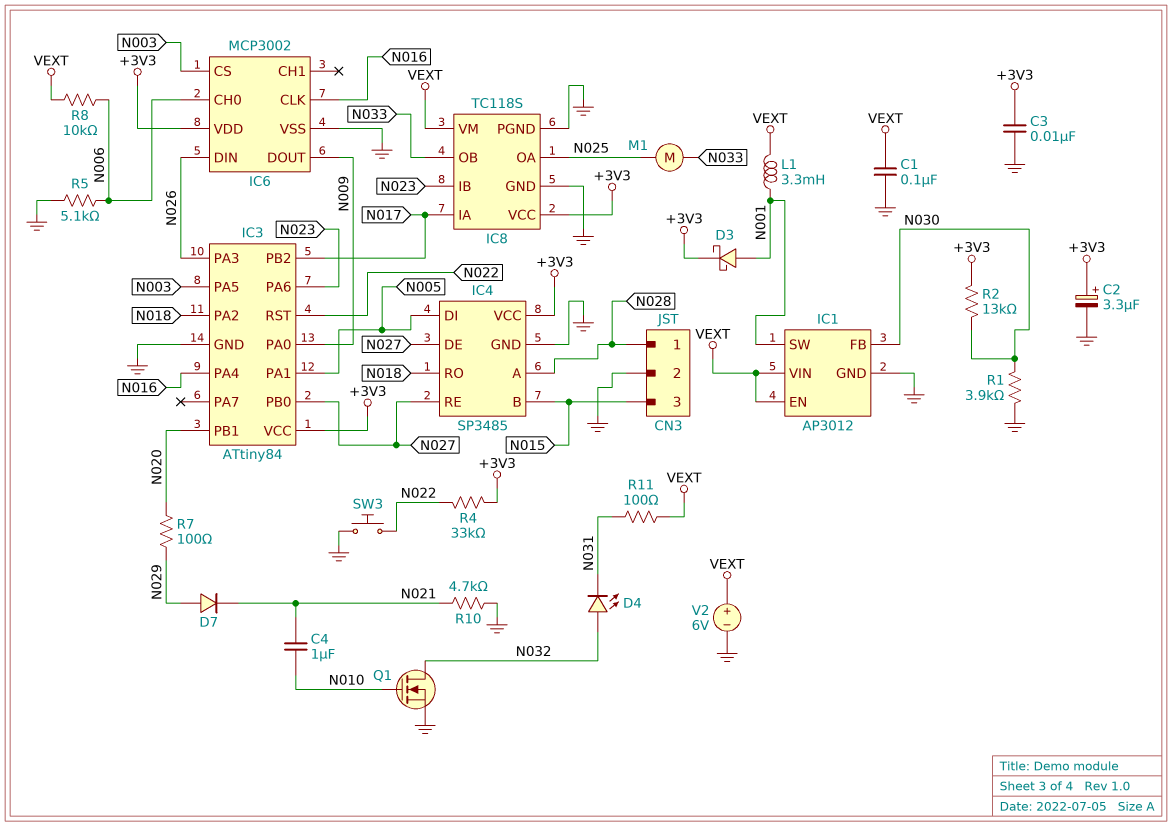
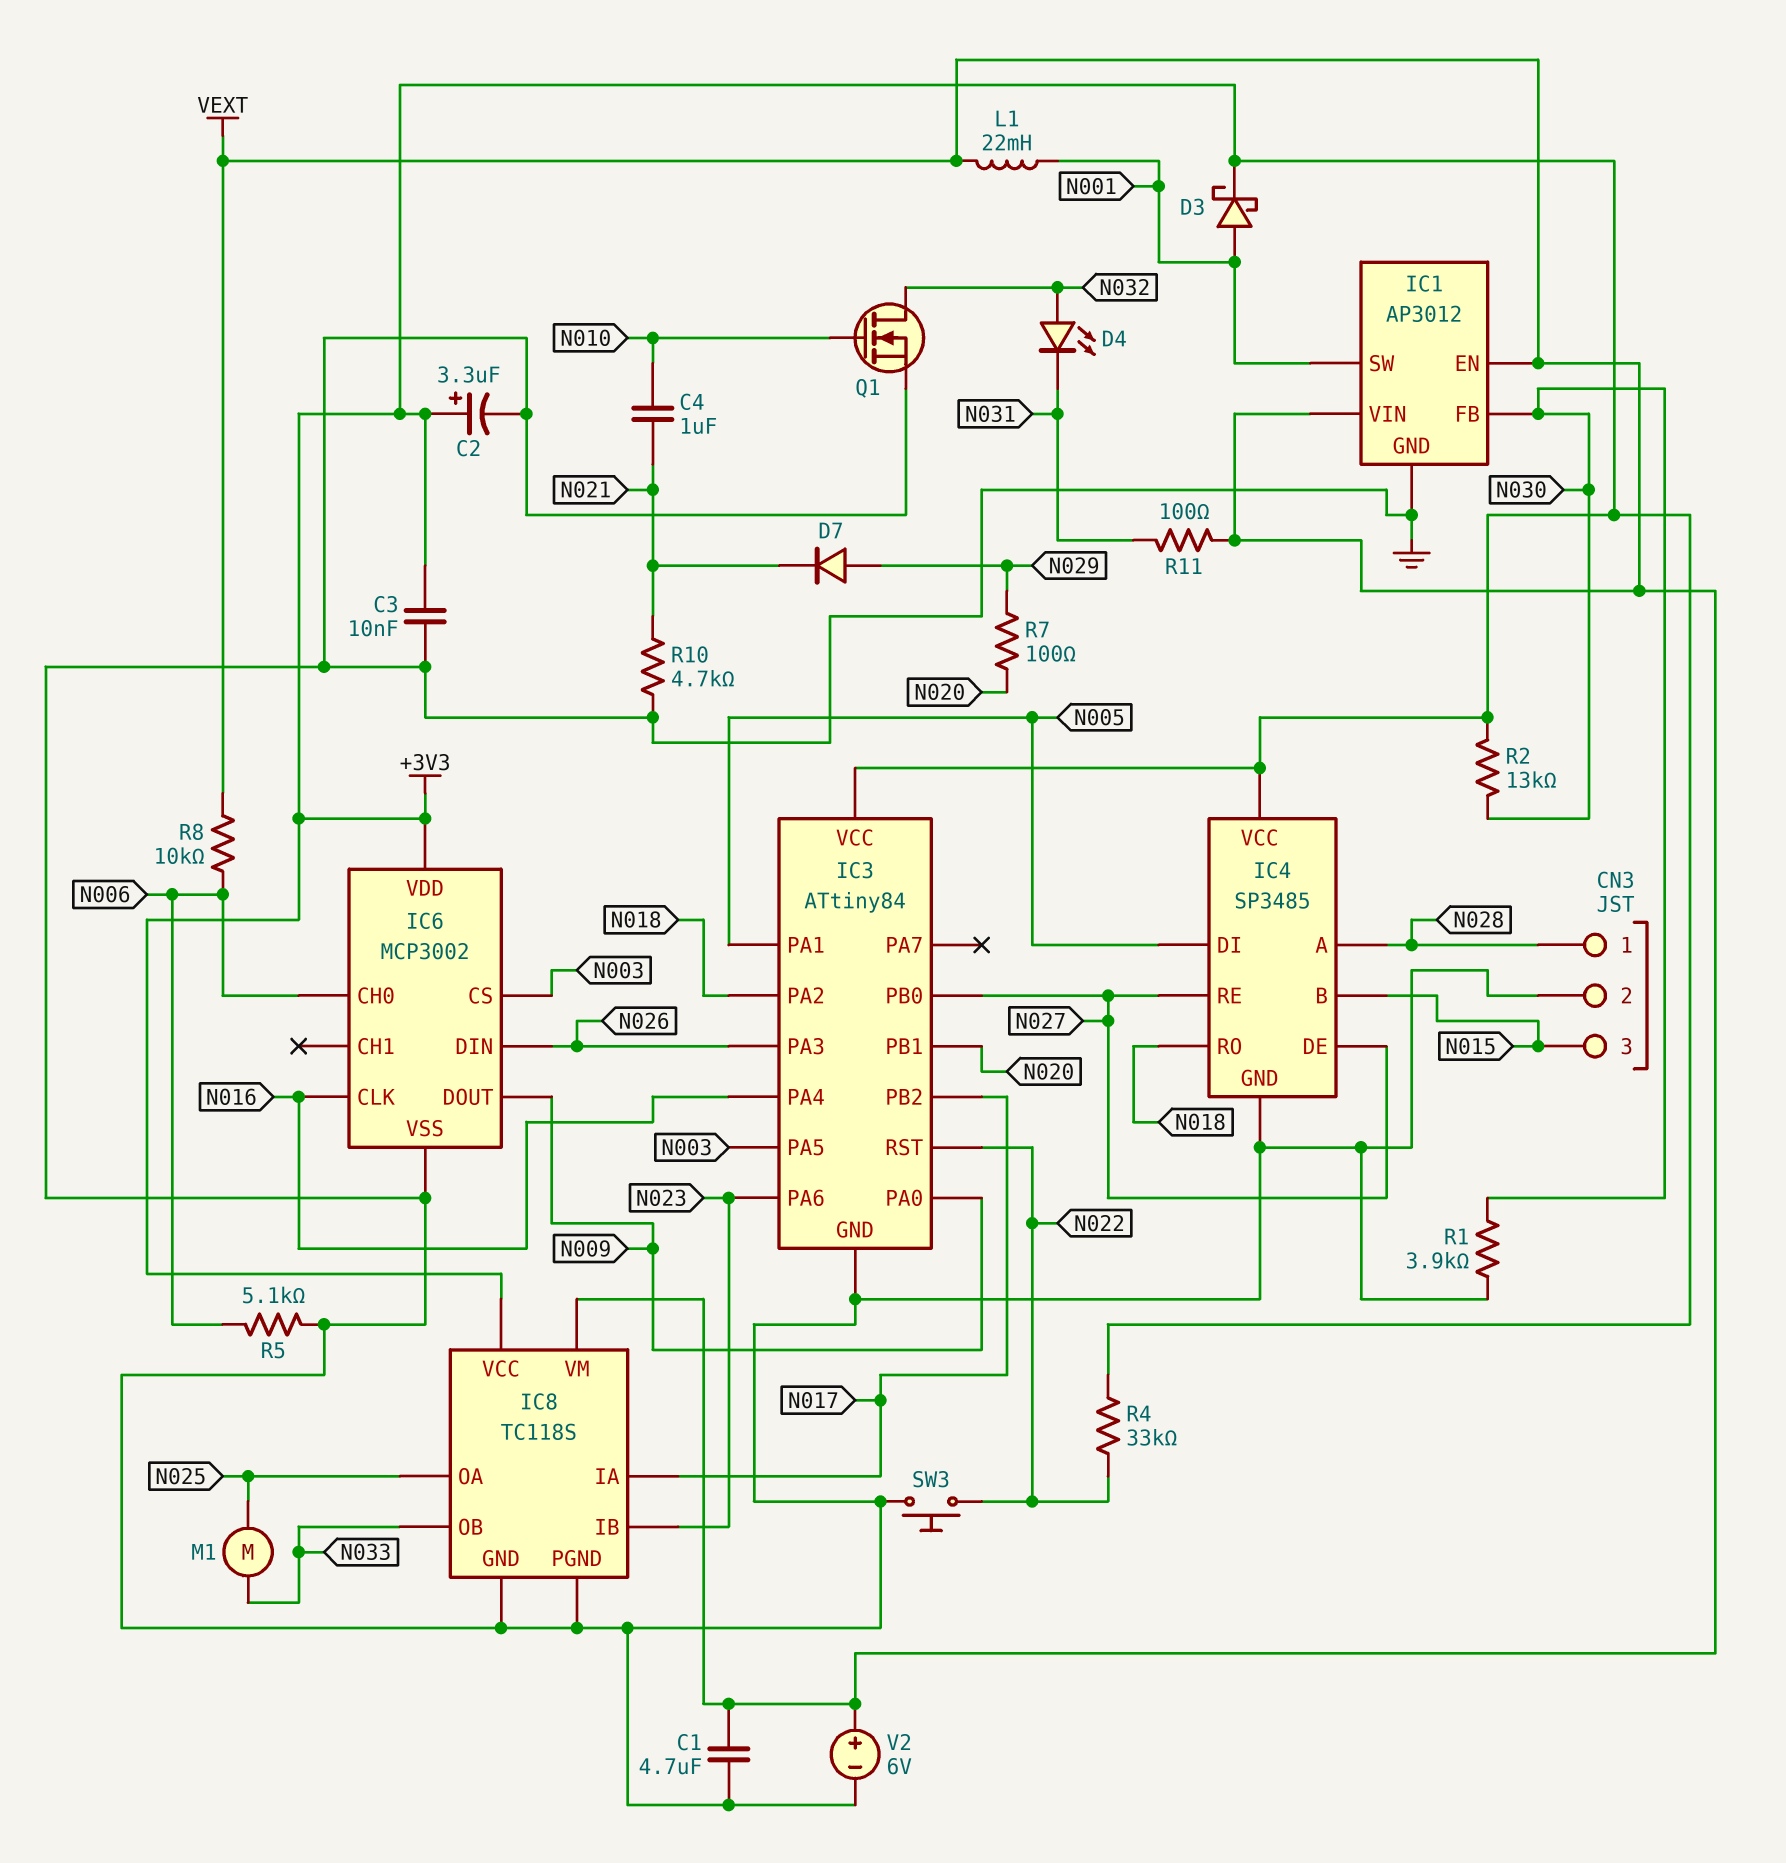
C1: 100nF (GND, VEXT) -> 4.7uF (GND, VEXT)
L1: 3.3mH (N001, VEXT) -> 22mH (N001, VEXT)

